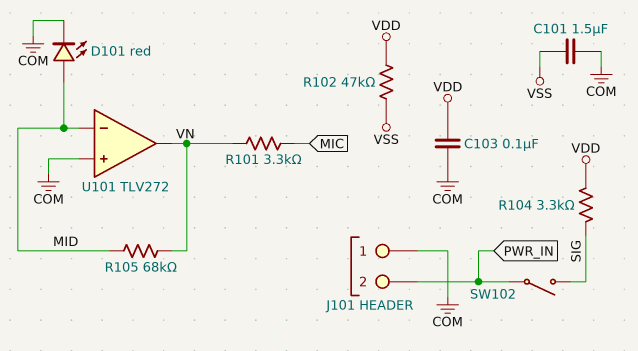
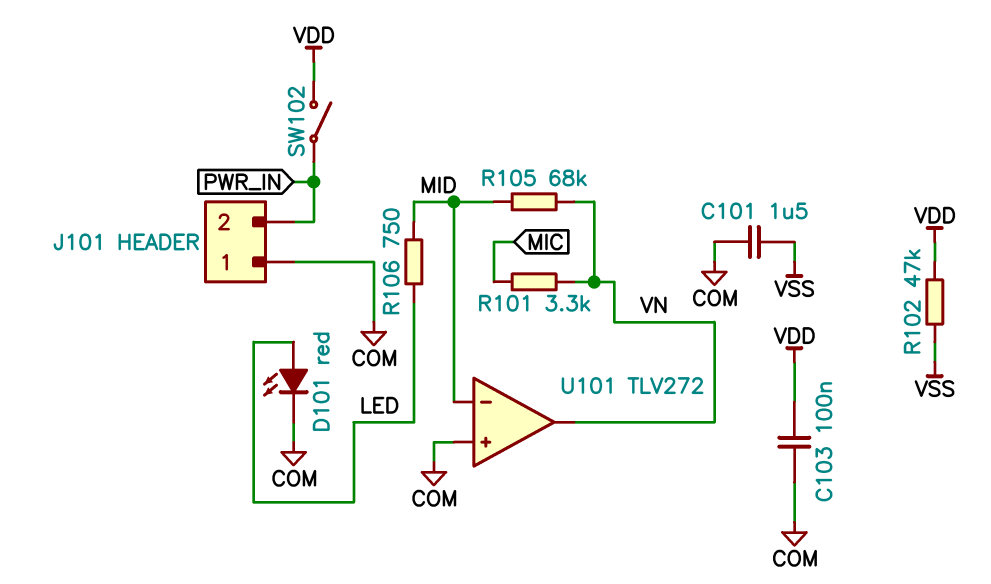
D101: LED red (A MID, K COM) -> LED red (A LED, K COM)
R104: 3.3k (SIG, VDD) -> none
R106: none -> 750 (LED, MID)
SW102: switch (PWR_IN, SIG) -> switch (PWR_IN, VDD)

